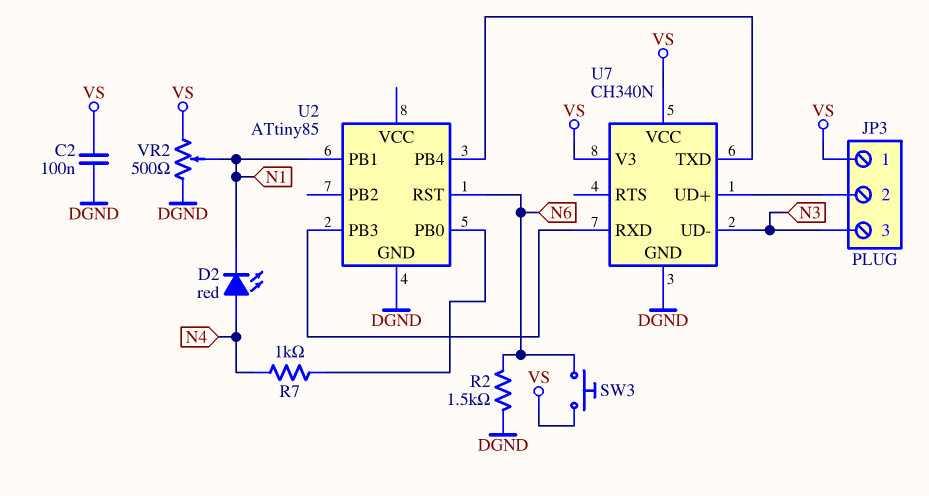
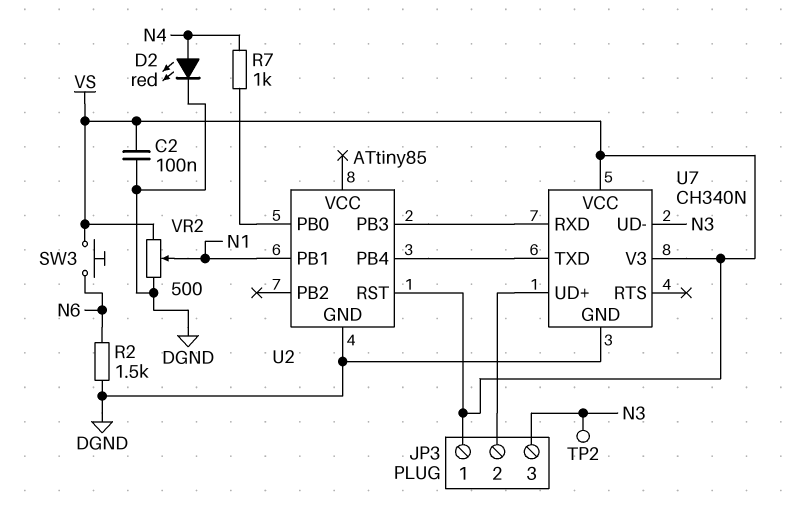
D2: LED red (A N4, K N1) -> LED red (A N4, K DGND)
TP2: none -> test point (N3)
U2 pin RST: N6 -> VS

